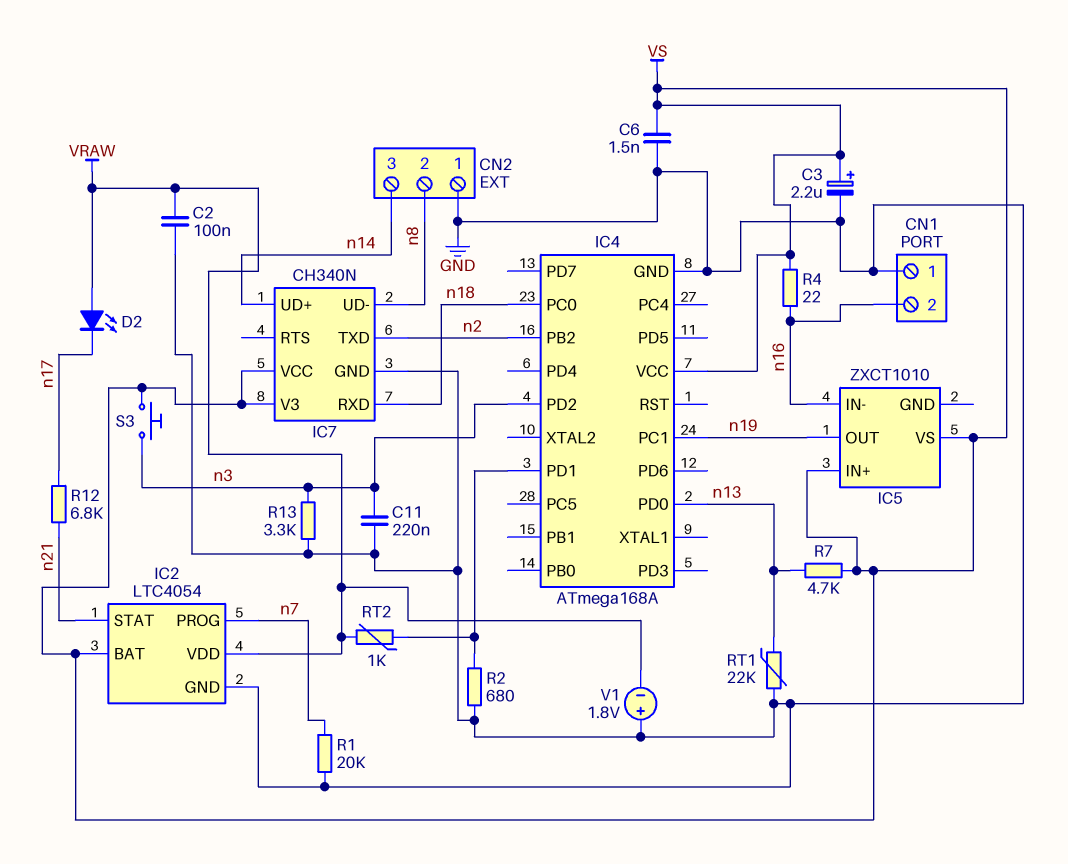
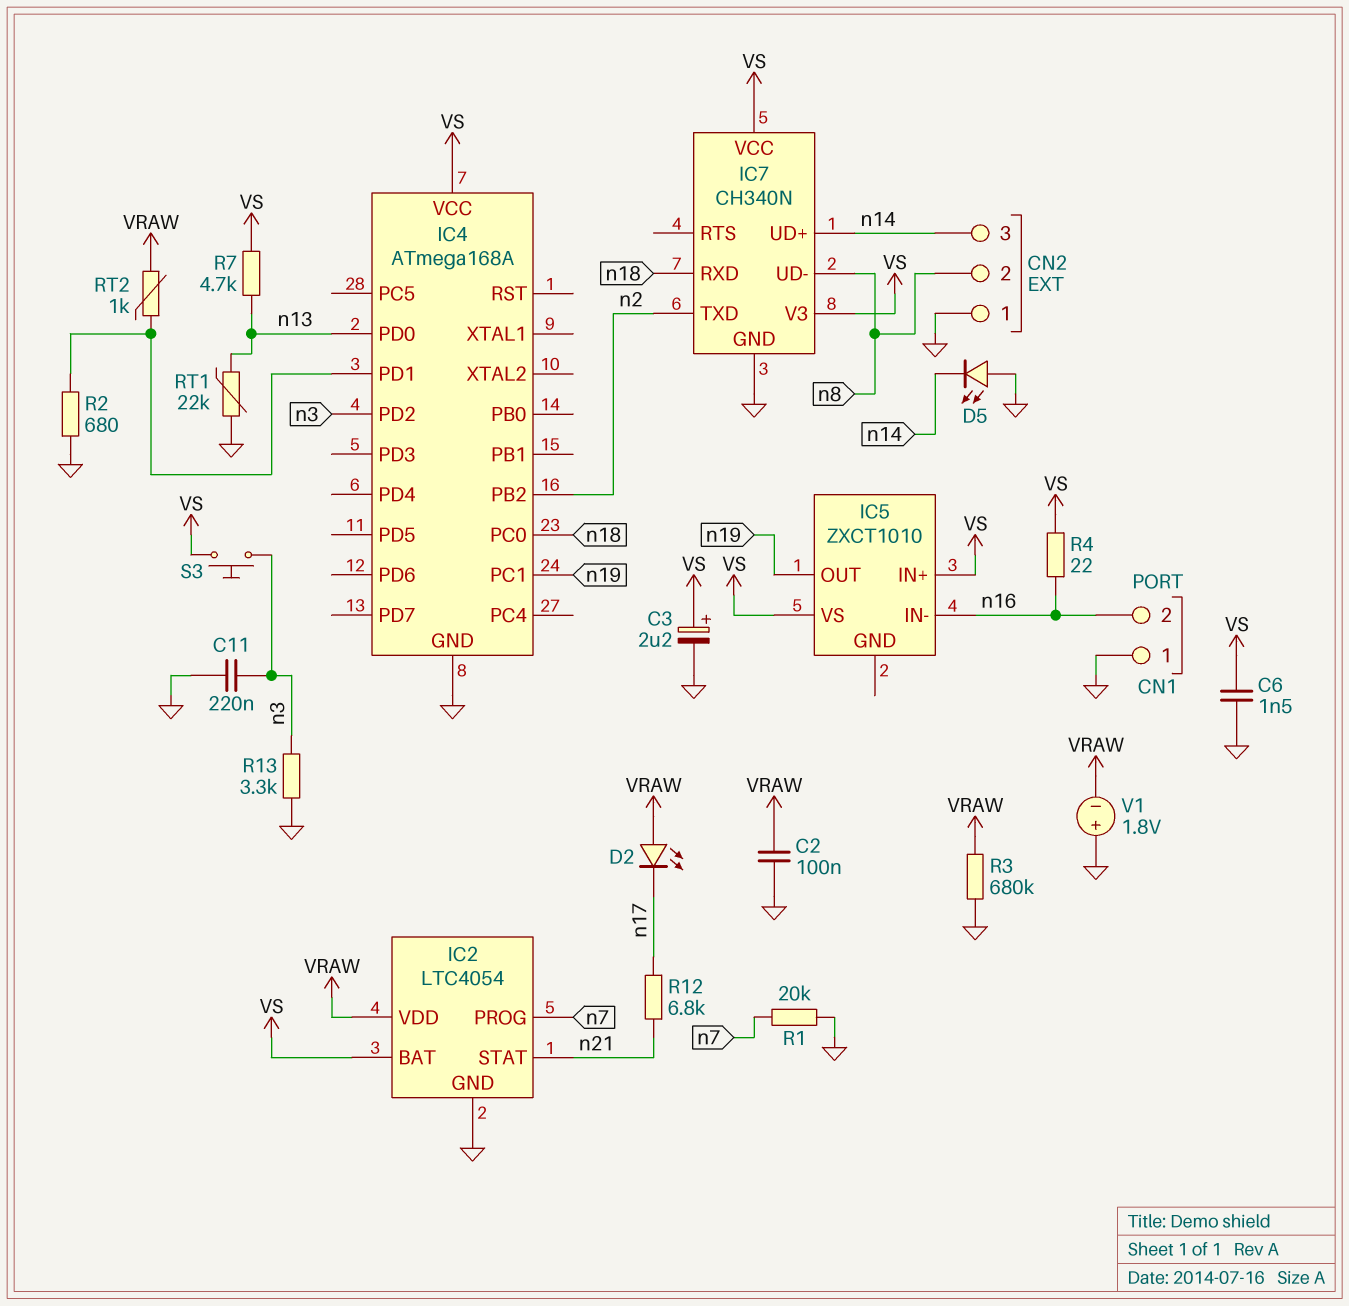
D5: none -> LED (A GND, K n14)
R3: none -> 680k (GND, VRAW)

